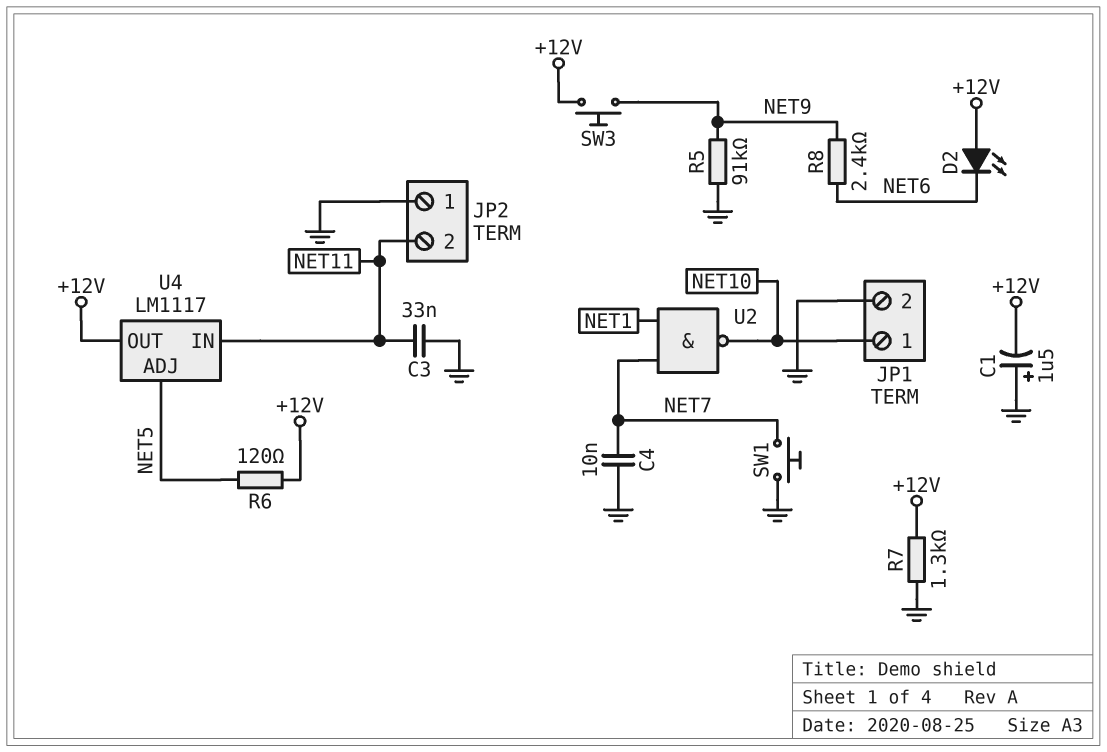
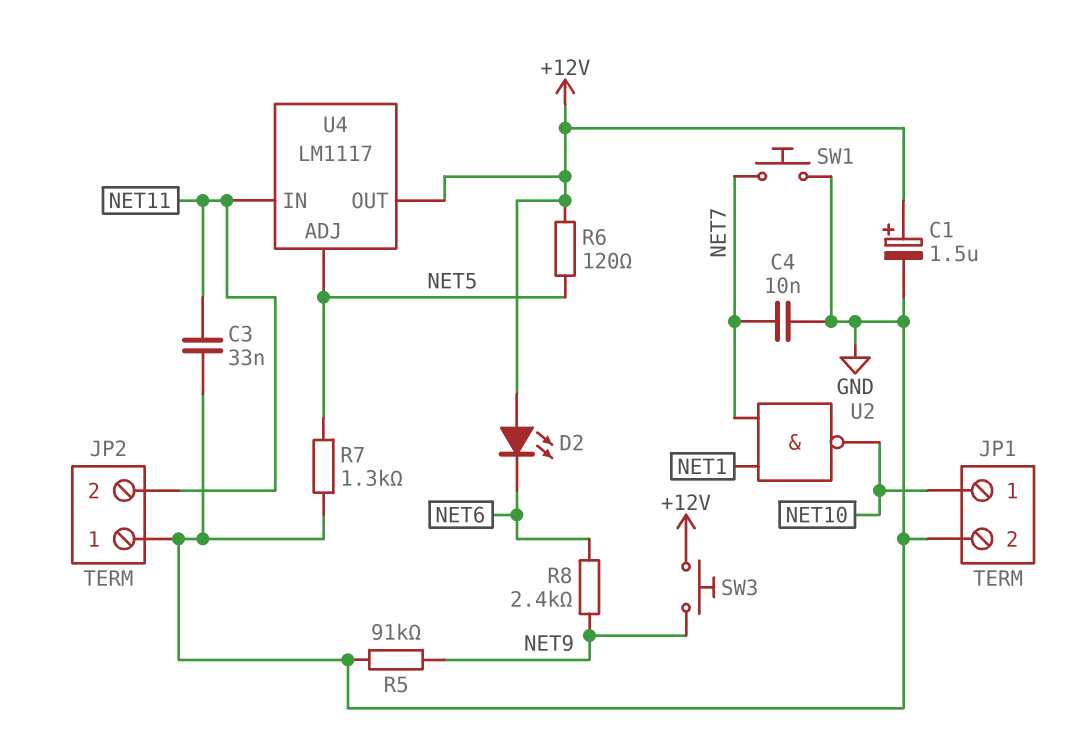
C1: 1.5uF (plus GND, minus +12V) -> 1.5uF (plus +12V, minus GND)
R7: 1.3k (+12V, GND) -> 1.3k (GND, NET5)

